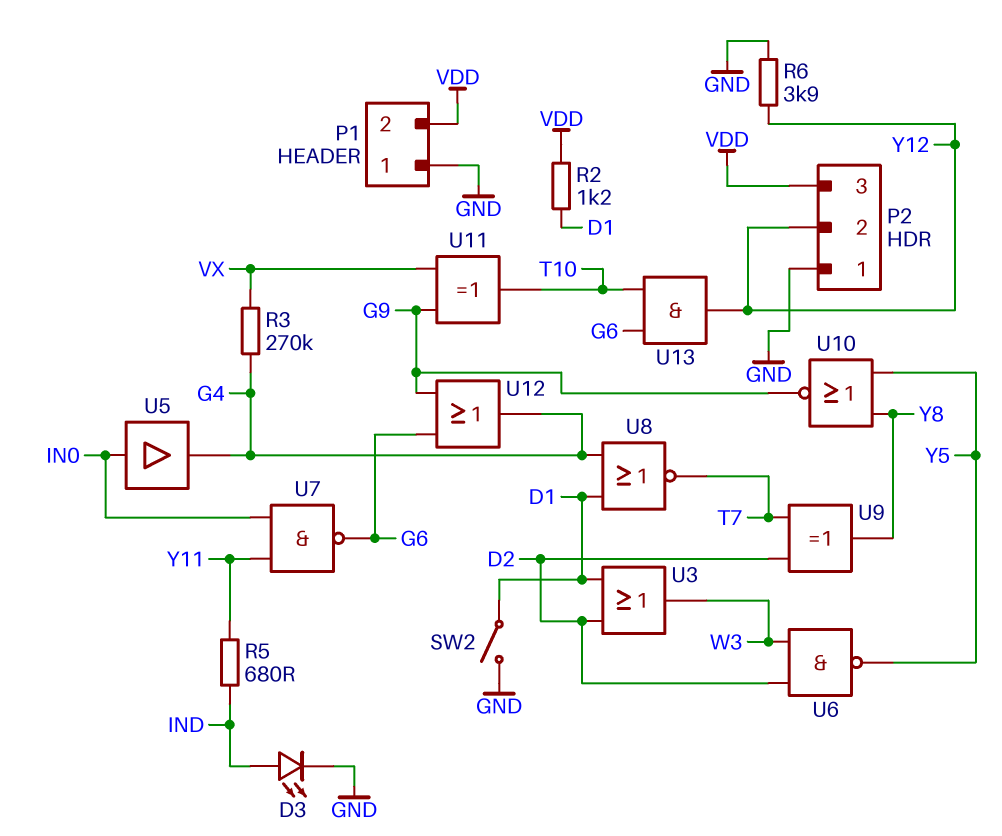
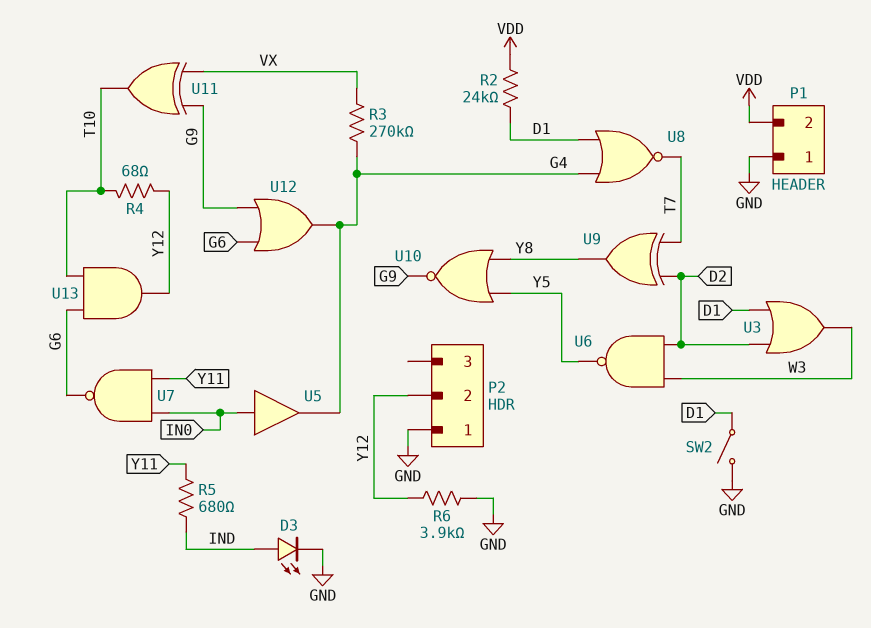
P2 pin 3: VDD -> none
R2: 1.2k (D1, VDD) -> 24k (D1, VDD)
R4: none -> 68 (T10, Y12)

